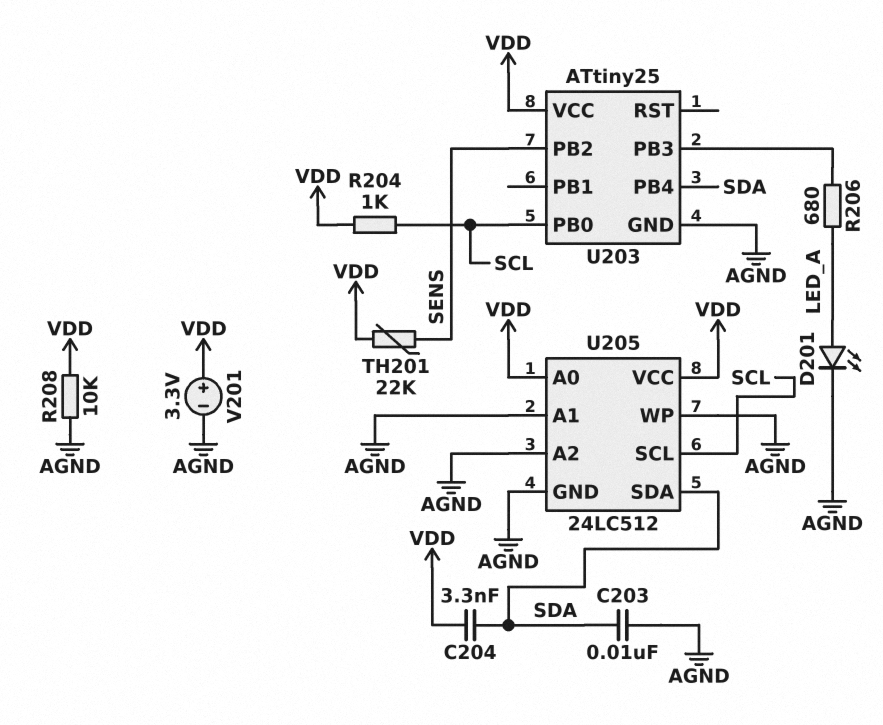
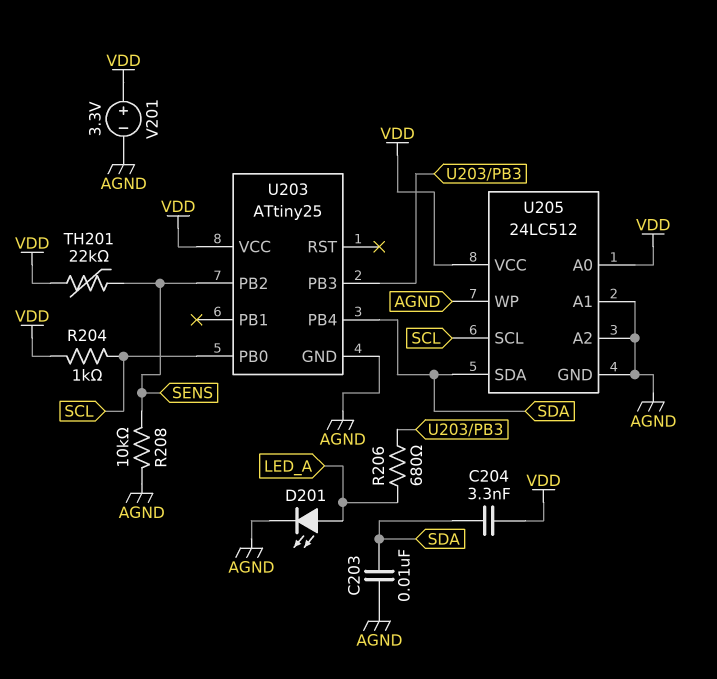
R208: 10k (AGND, VDD) -> 10k (AGND, SENS)

